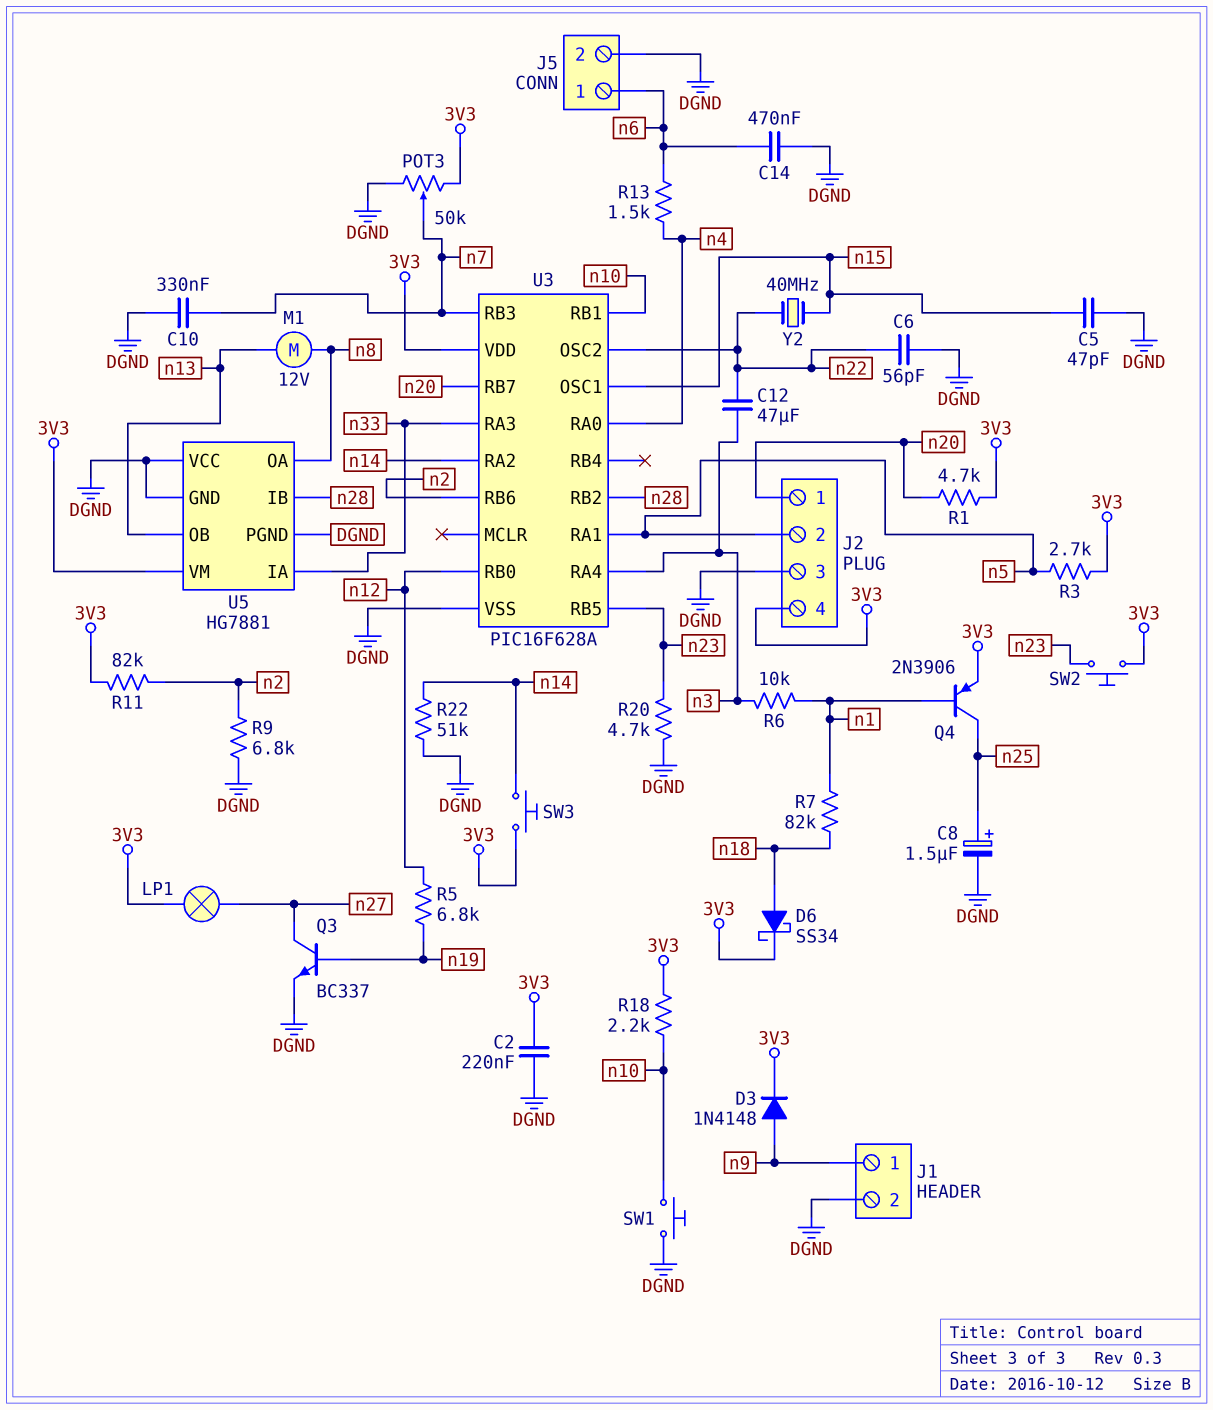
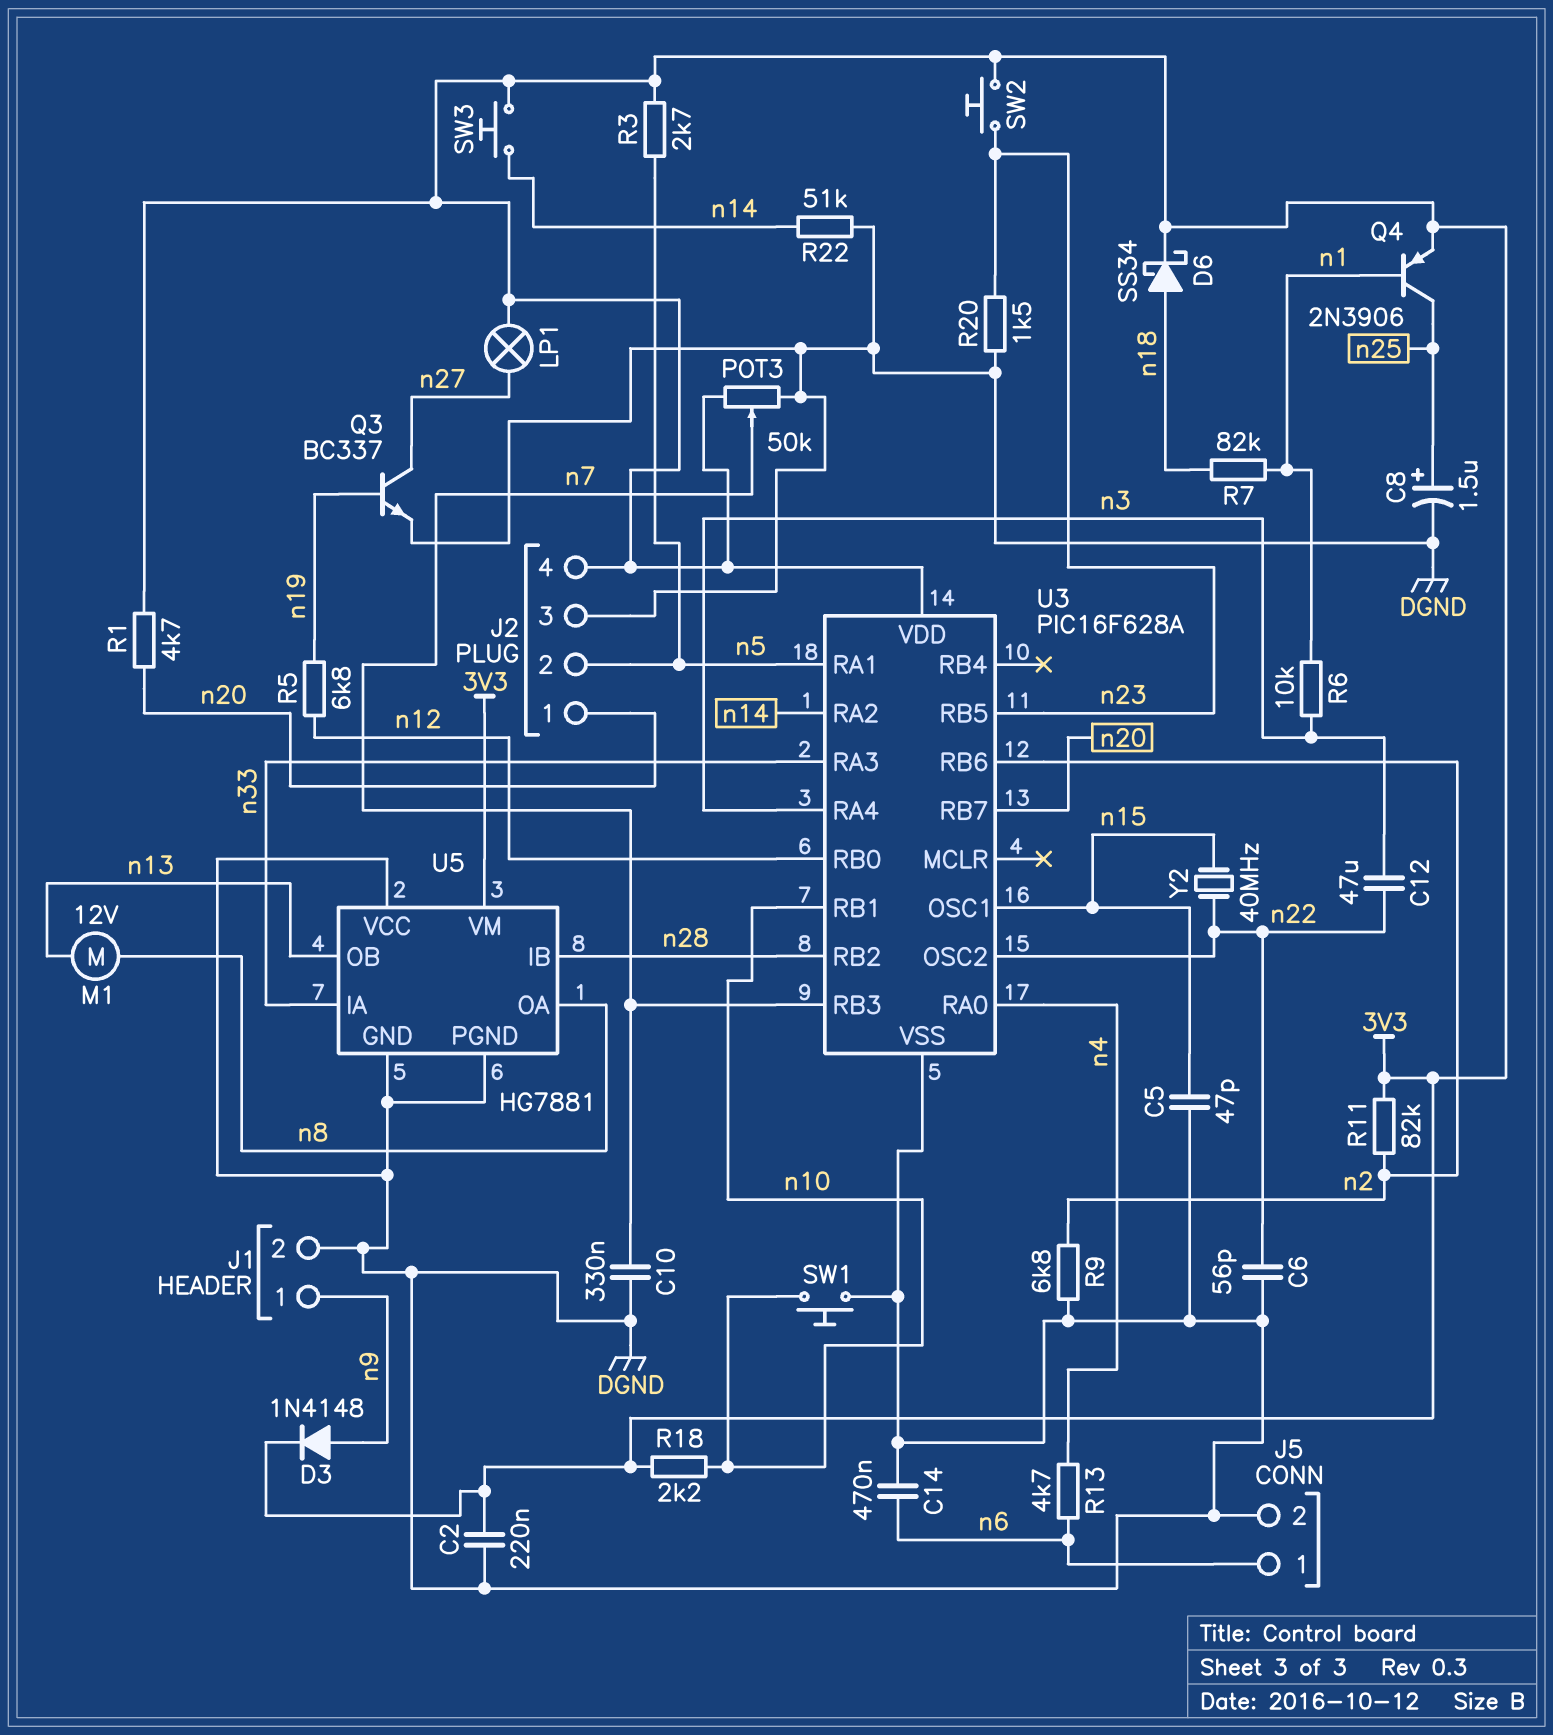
R13: 1.5k (n4, n6) -> 4.7k (n4, n6)
R20: 4.7k (DGND, n23) -> 1.5k (DGND, n23)

